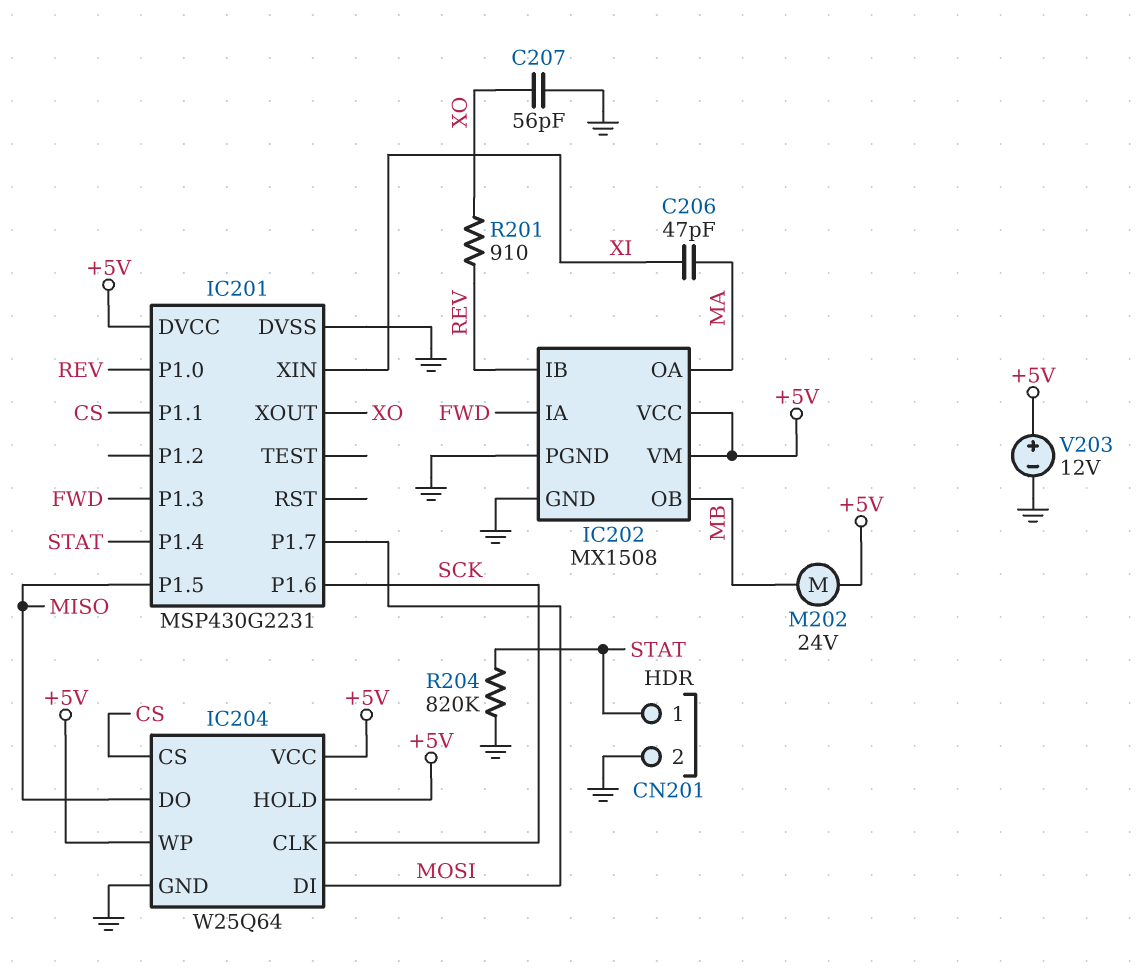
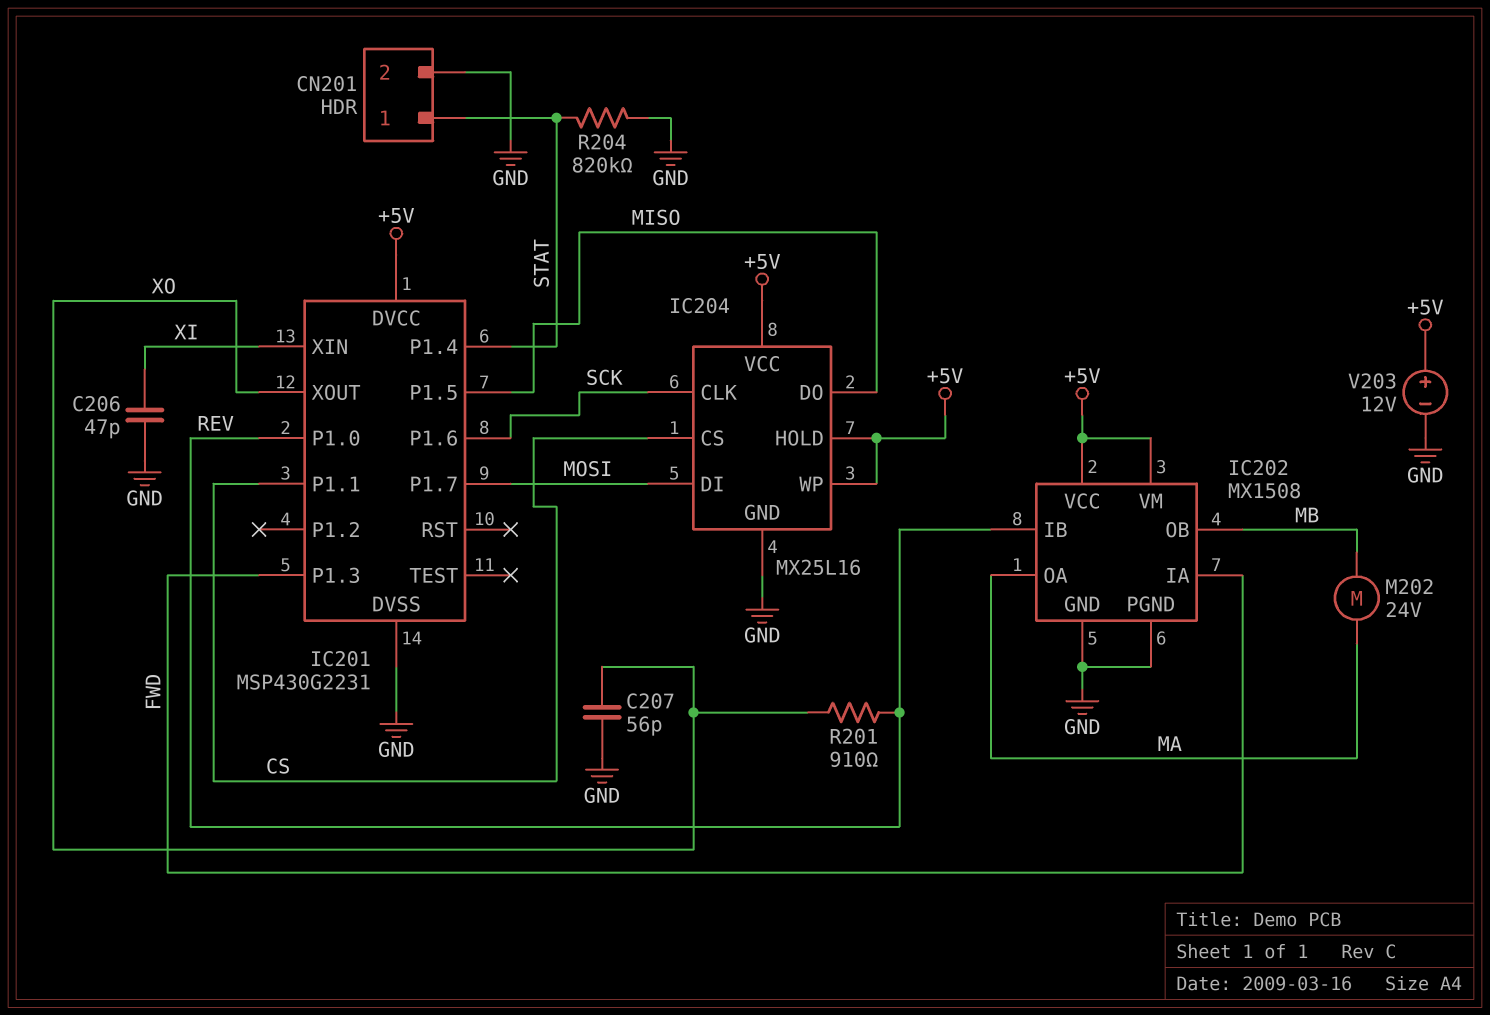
C206: 47pF (MA, XI) -> 47pF (GND, XI)
IC204: W25Q64 -> MX25L16
M202: motor 24V (+5V, MB) -> motor 24V (MA, MB)

